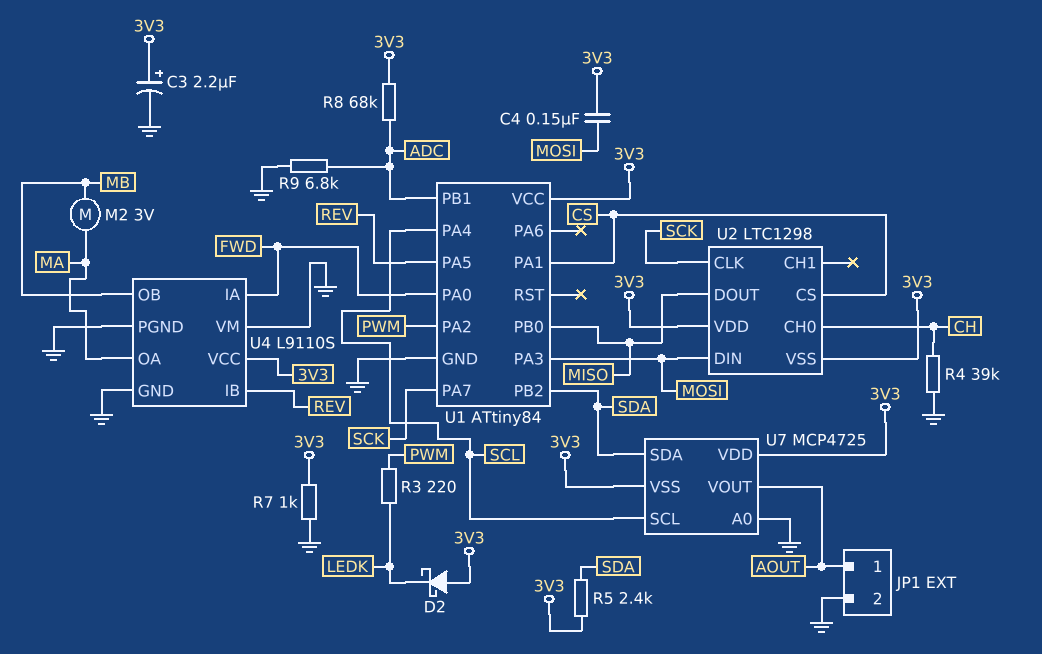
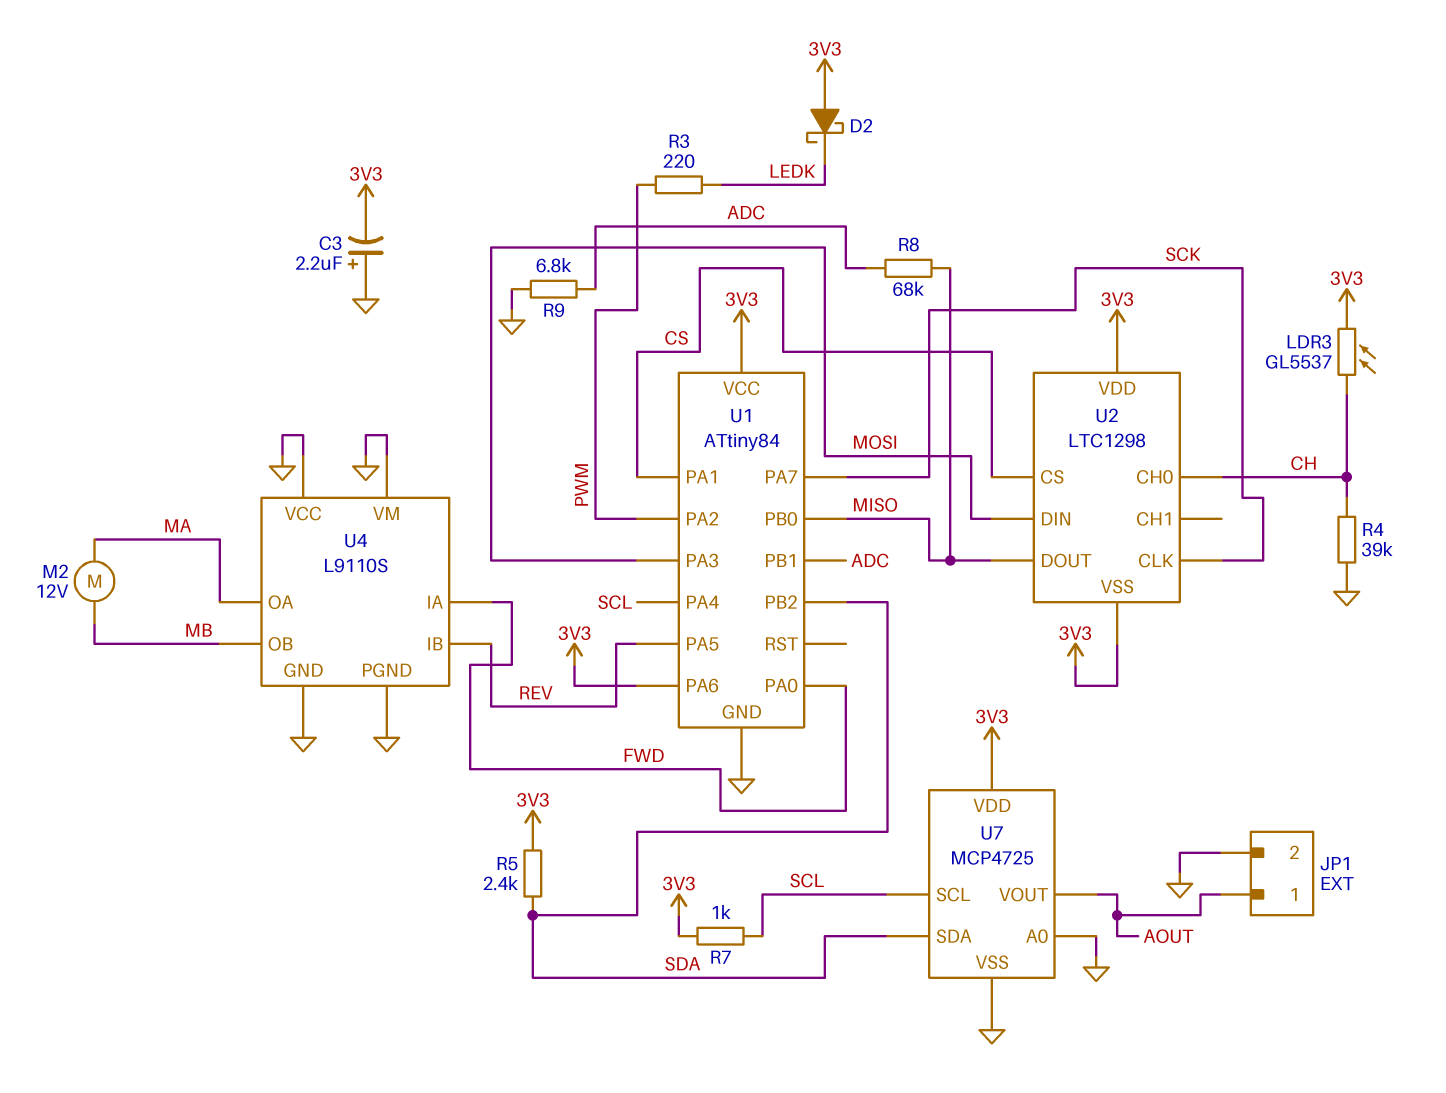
C3: 2.2uF (plus 3V3, minus GND) -> 2.2uF (plus GND, minus 3V3)
C4: 150nF (3V3, MOSI) -> none
LDR3: none -> GL5537 (3V3, CH)
M2: motor 3V (MA, MB) -> motor 12V (MA, MB)
R7: 1k (3V3, GND) -> 1k (3V3, SCL)
R8: 68k (3V3, ADC) -> 68k (ADC, MISO)
U1 pin PA6: none -> 3V3
U4 pin VCC: 3V3 -> GND
U7 pin VSS: 3V3 -> GND

